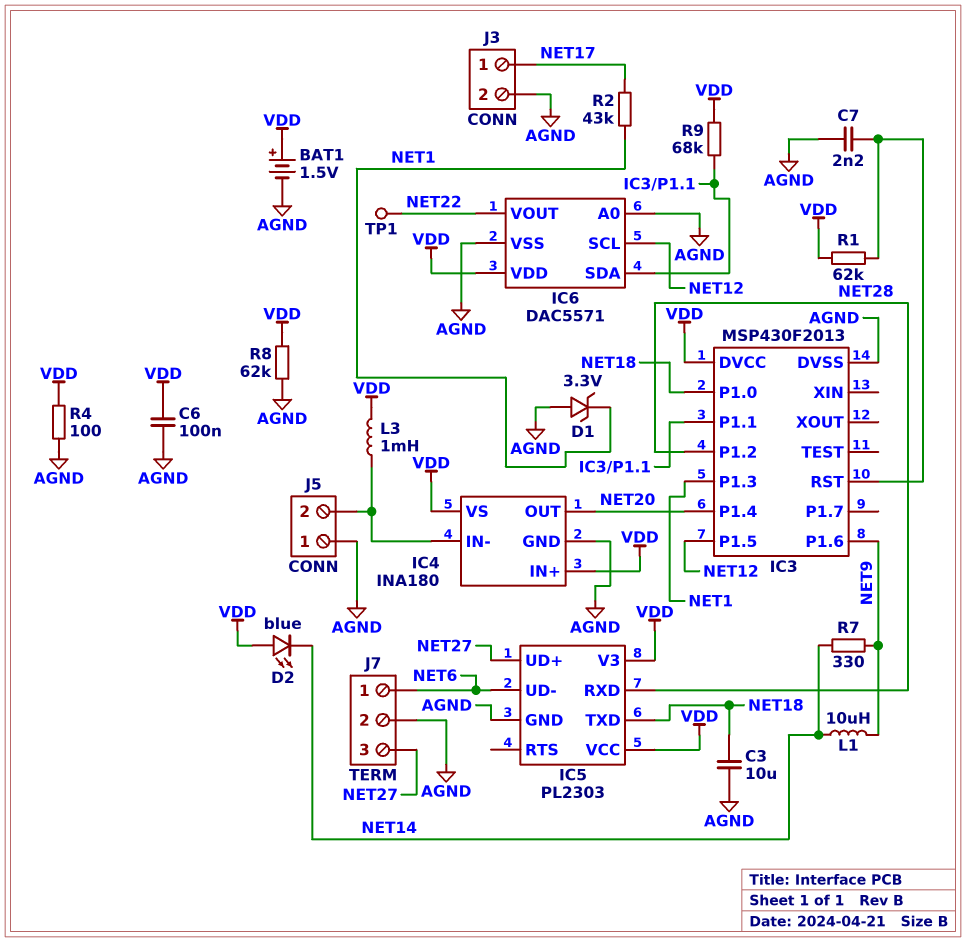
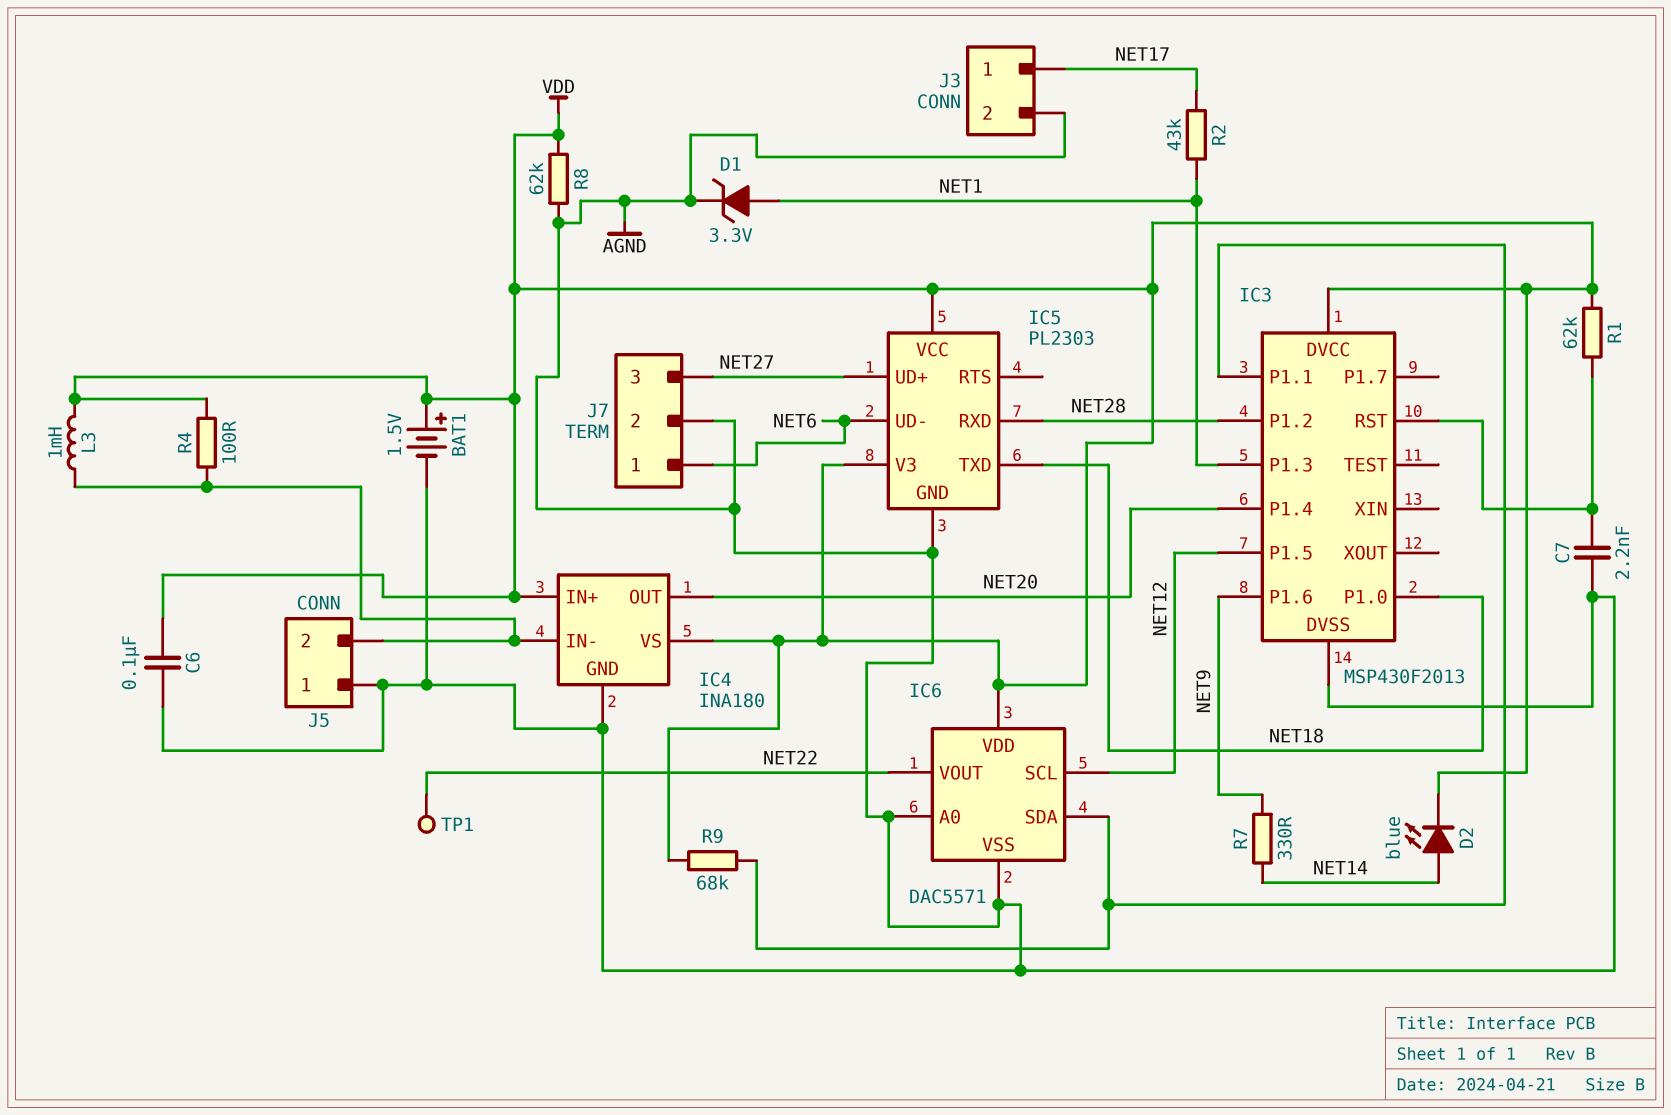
C3: 10uF (AGND, NET18) -> none
D1: zener 3.3V (A AGND, K NET1) -> zener 3.3V (A NET1, K AGND)
D2: LED blue (A VDD, K NET14) -> LED blue (A NET14, K VDD)
L1: 10uH (NET9, NET14) -> none
R4: 100 (AGND, VDD) -> 100 (IC4/IN-, VDD)

